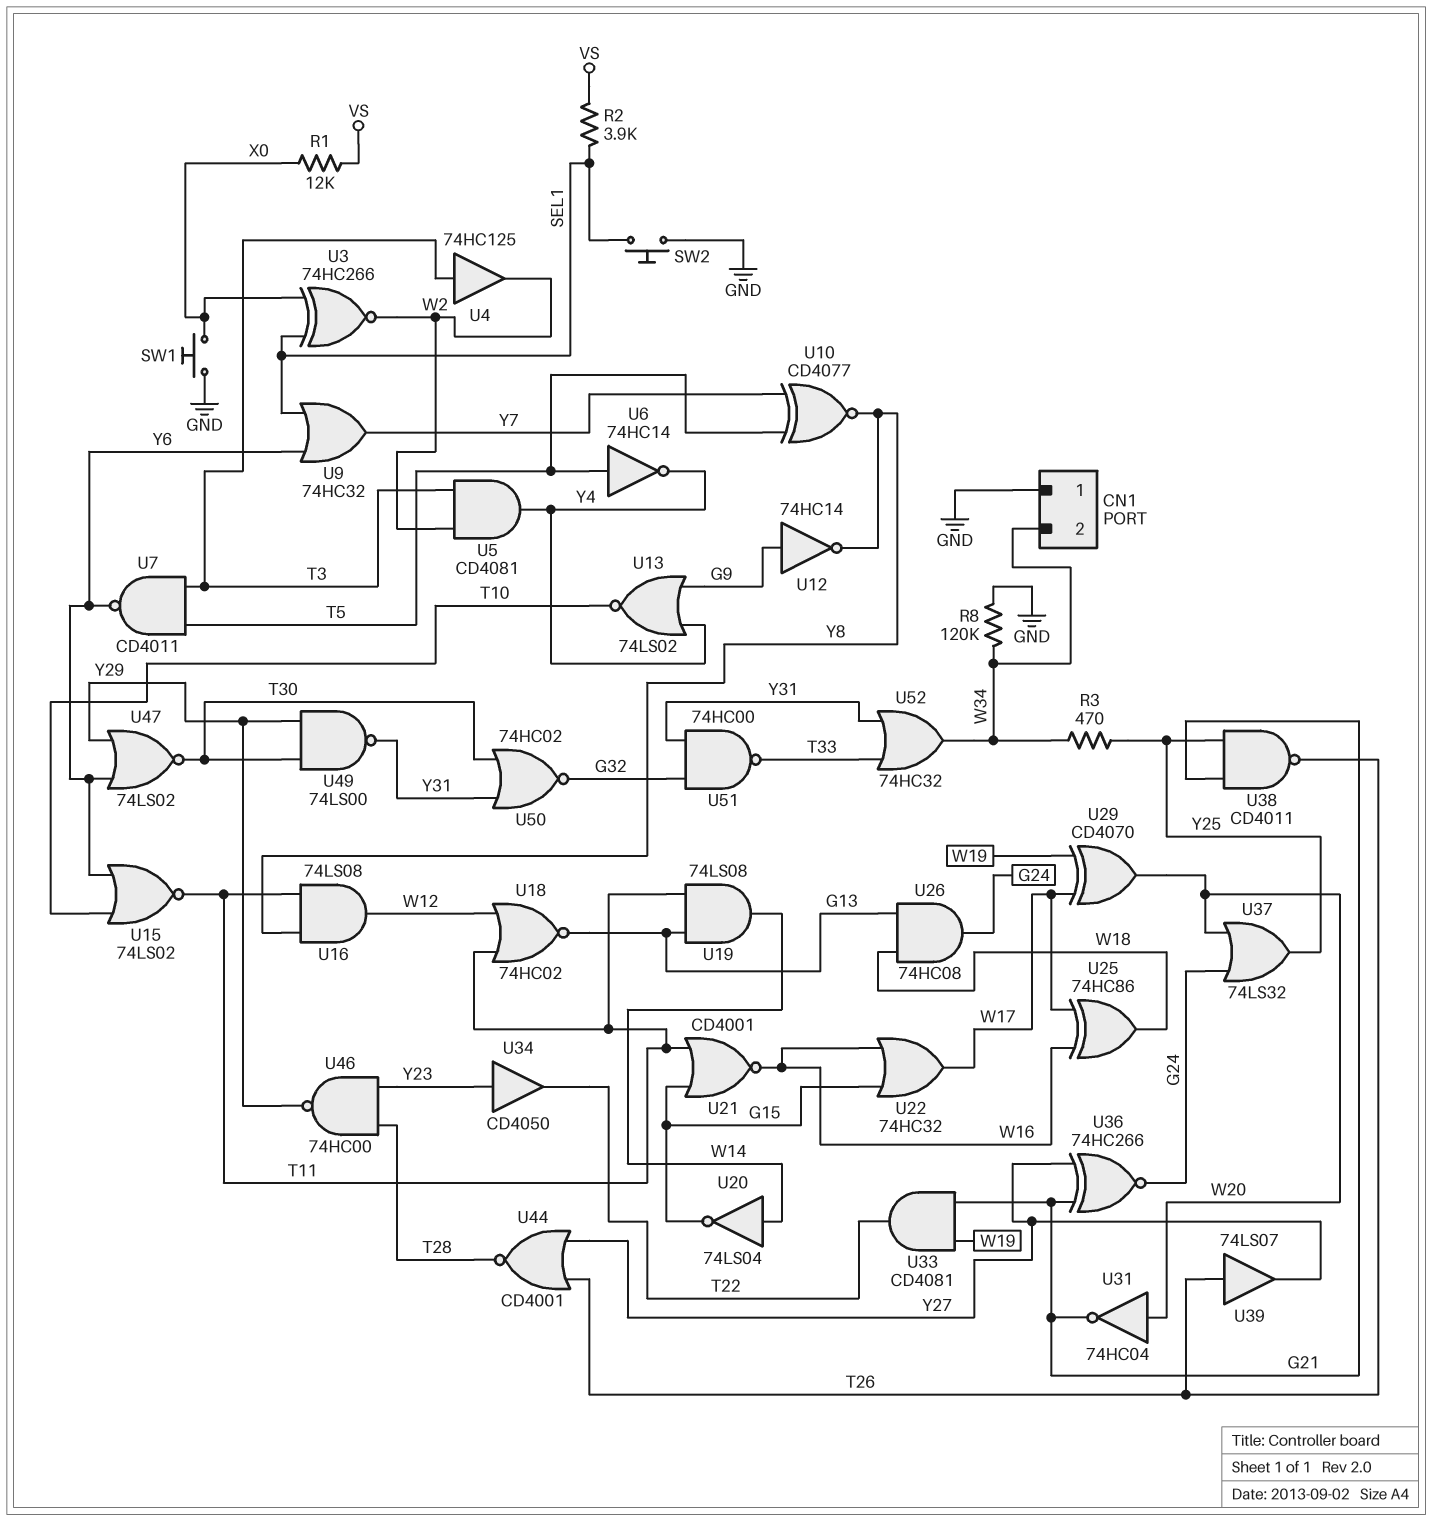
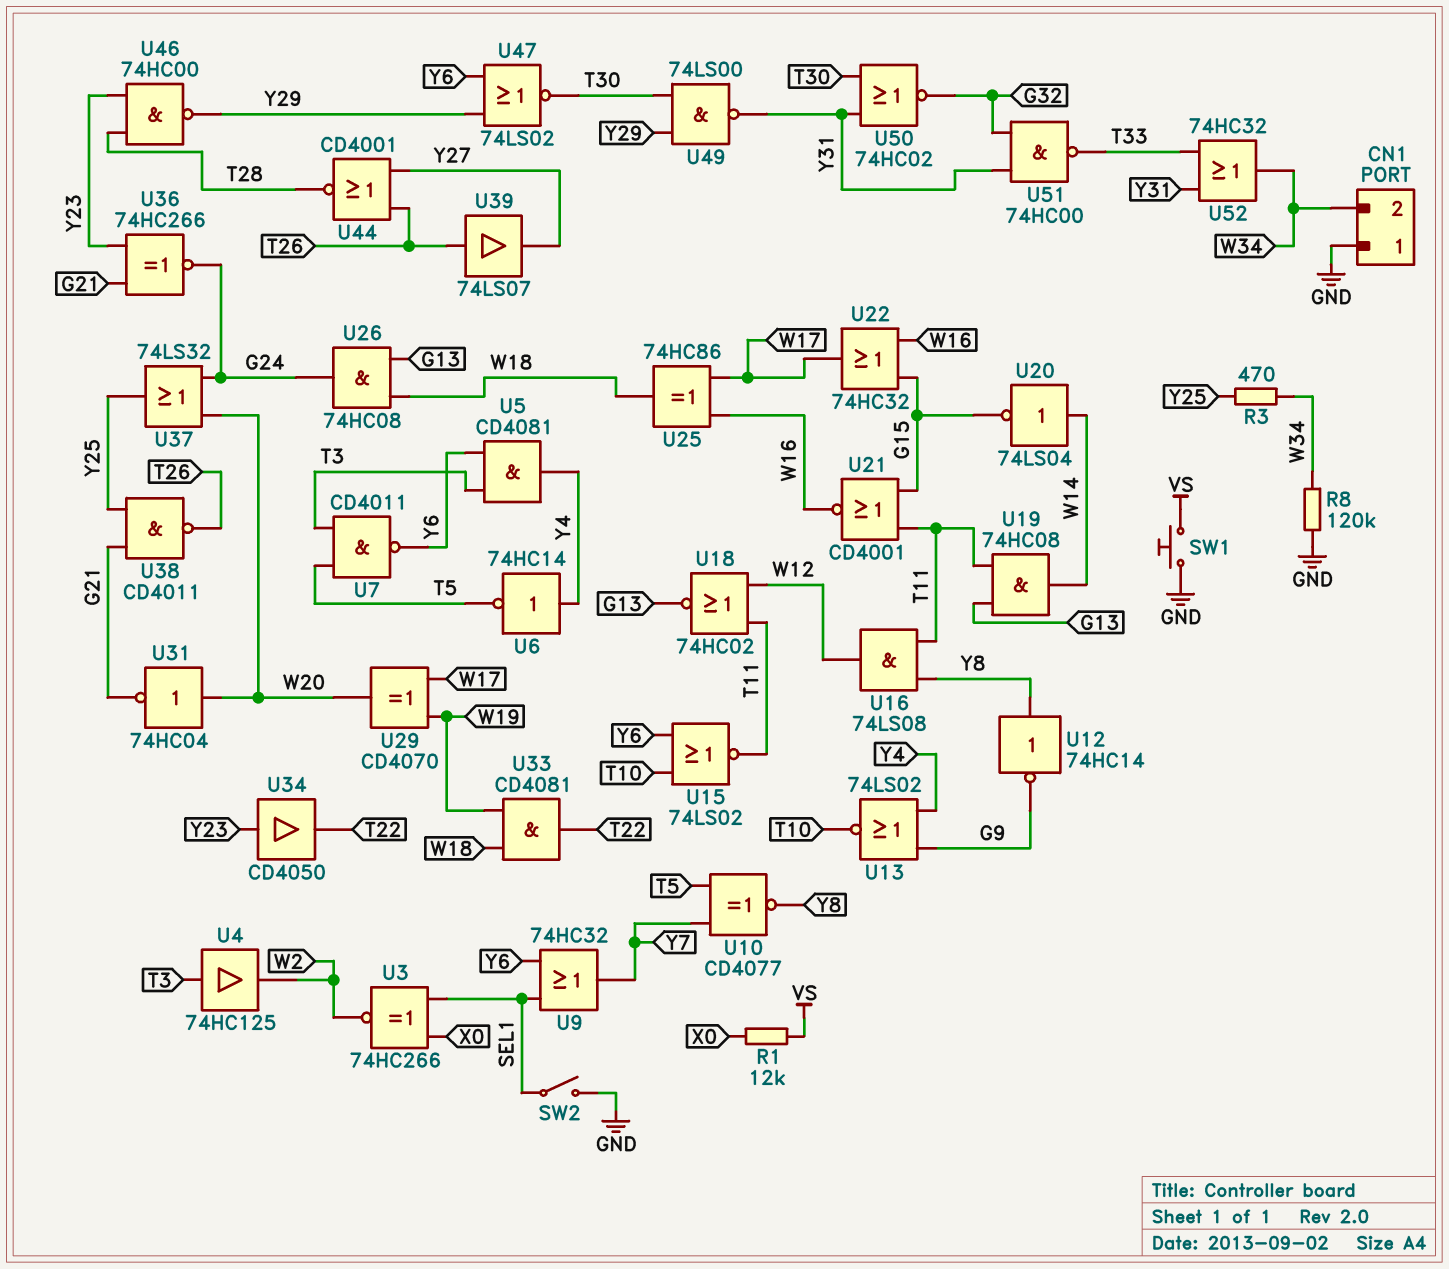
R2: 3.9k (SEL1, VS) -> none
SW1: button (GND, X0) -> button (GND, VS)
SW2: button (GND, SEL1) -> switch (GND, SEL1)
U5: AND CD4081 (in T3, in W2, out Y4) -> AND CD4081 (in T3, in Y6, out Y4)
U6: NOT 74HC14 (in T5, out Y4) -> NOT 74HC14 (in Y4, out T5)
U12: NOT 74HC14 (in G9, out Y8) -> NOT 74HC14 (in Y8, out G9)
U19: AND 74LS08 (in G13, in T11, out W14) -> AND 74HC08 (in G13, in T11, out W14)
U33: AND CD4081 (in G21, in W19, out T22) -> AND CD4081 (in W18, in W19, out T22)
U36: XNOR 74HC266 (in G21, in Y27, out G24) -> XNOR 74HC266 (in G21, in Y23, out G24)

